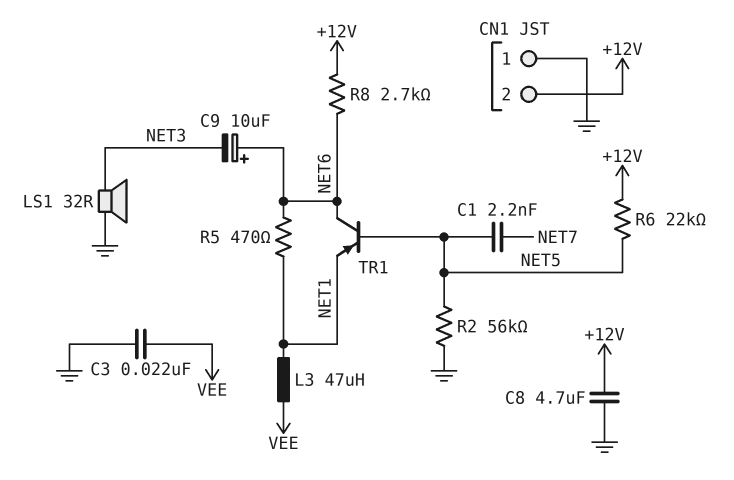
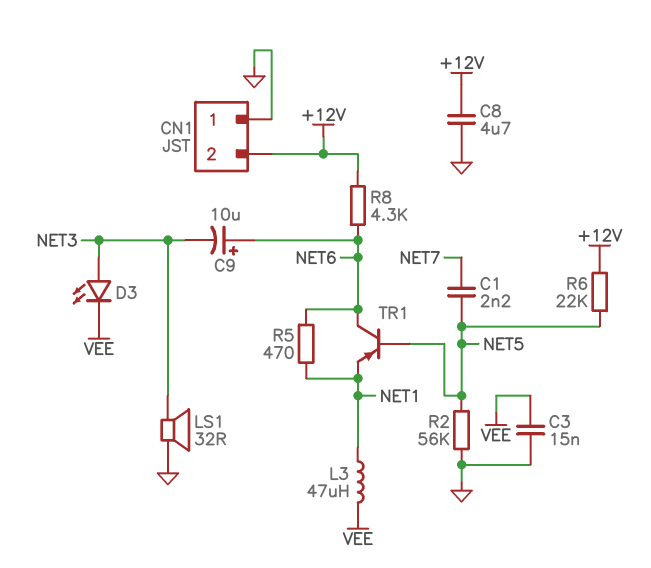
C3: 22nF (GND, VEE) -> 15nF (GND, VEE)
D3: none -> LED (A NET3, K VEE)
R8: 2.7k (+12V, NET6) -> 4.3k (+12V, NET6)

